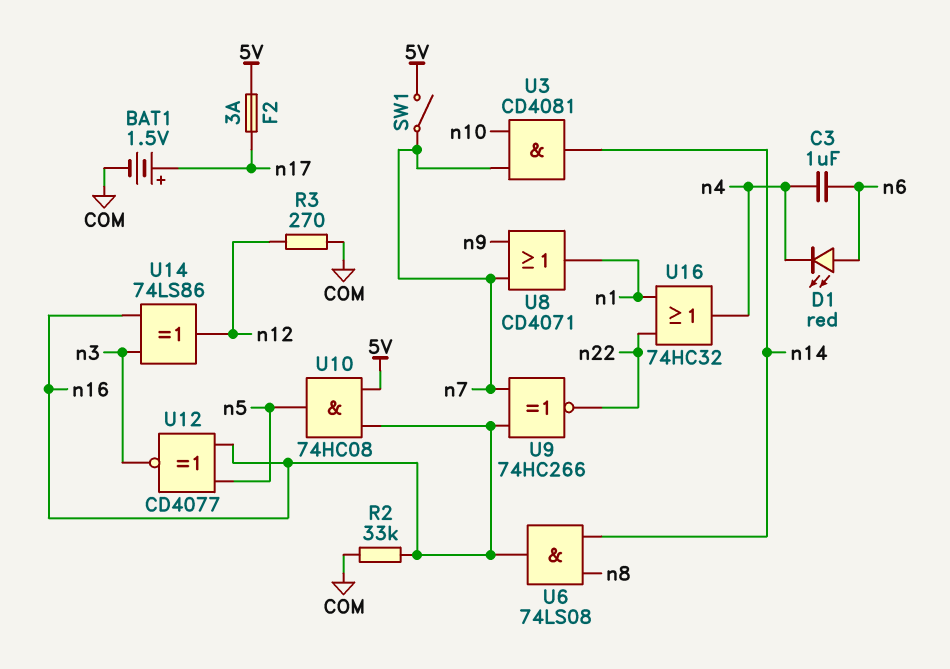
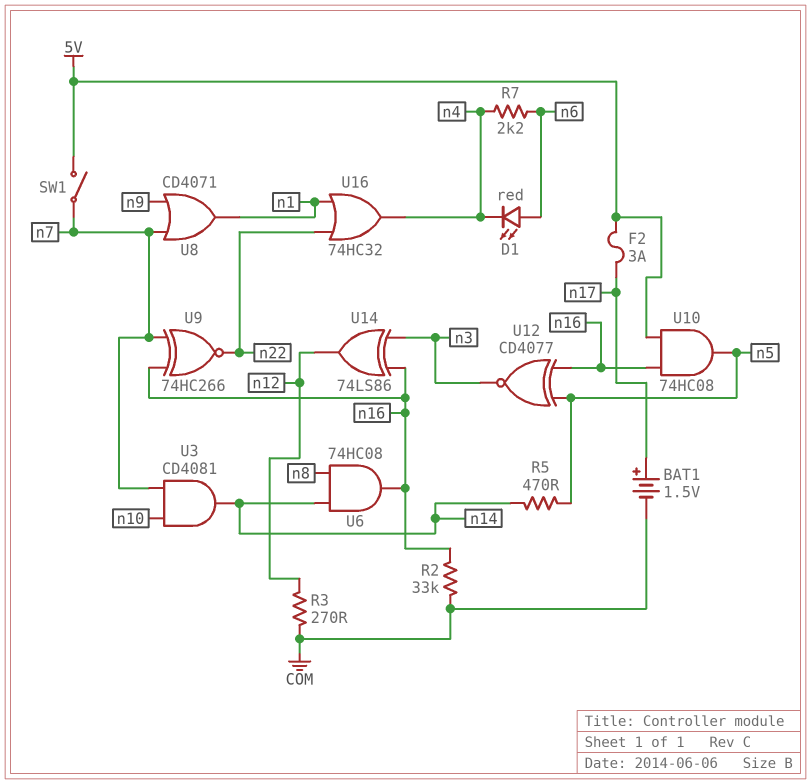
C3: 1uF (n4, n6) -> none
R5: none -> 470 (n5, n14)
R7: none -> 2.2k (n4, n6)
U6: AND 74LS08 (in n8, in n14, out n16) -> AND 74HC08 (in n8, in n14, out n16)

